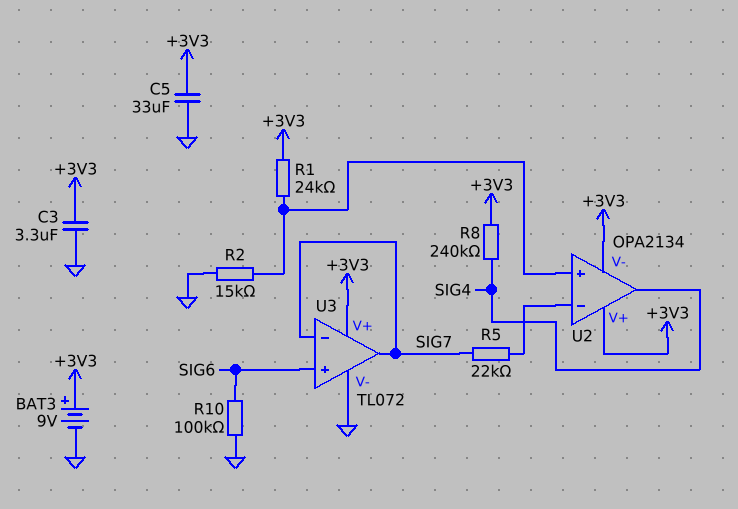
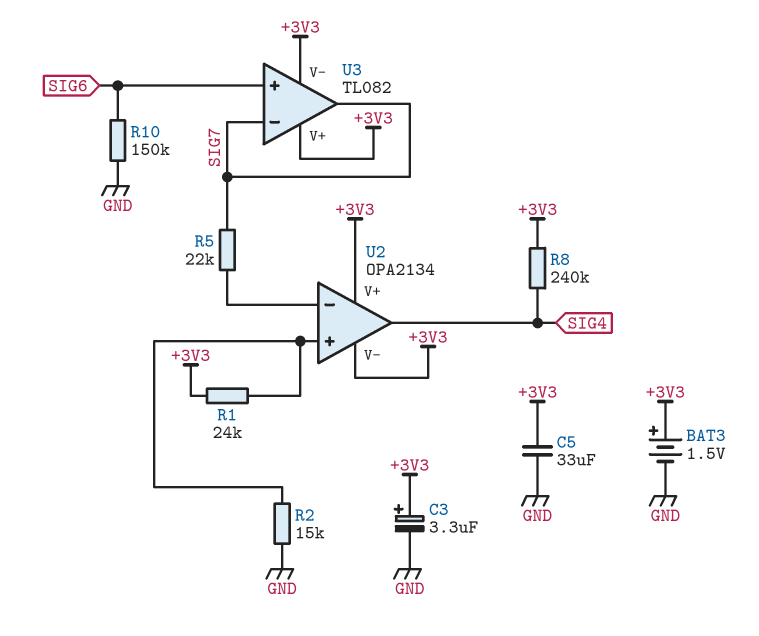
BAT3: 9V (plus +3V3, minus GND) -> 1.5V (plus +3V3, minus GND)
C3: 3.3uF (+3V3, GND) -> 3.3uF (plus +3V3, minus GND)
R10: 100k (GND, SIG6) -> 150k (GND, SIG6)
U3: TL072 -> TL082
U3 pin V-: GND -> +3V3

